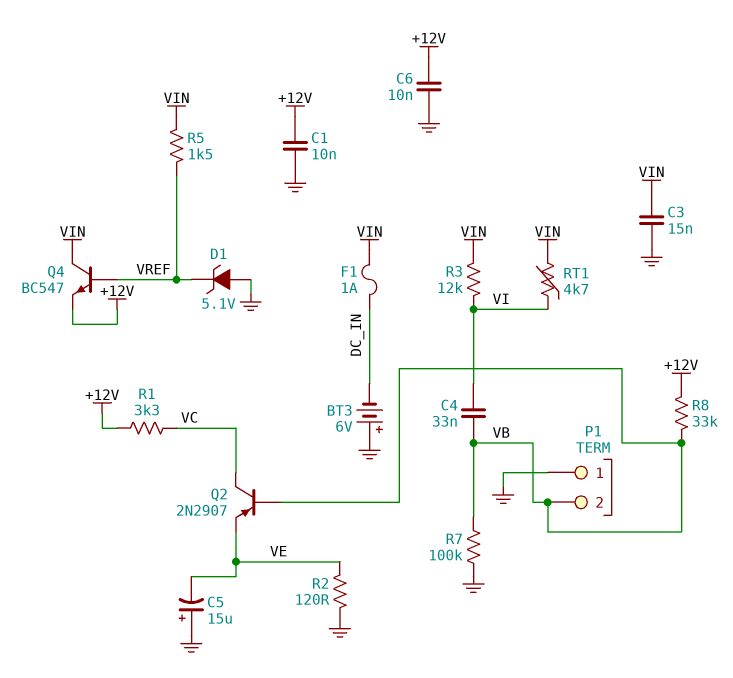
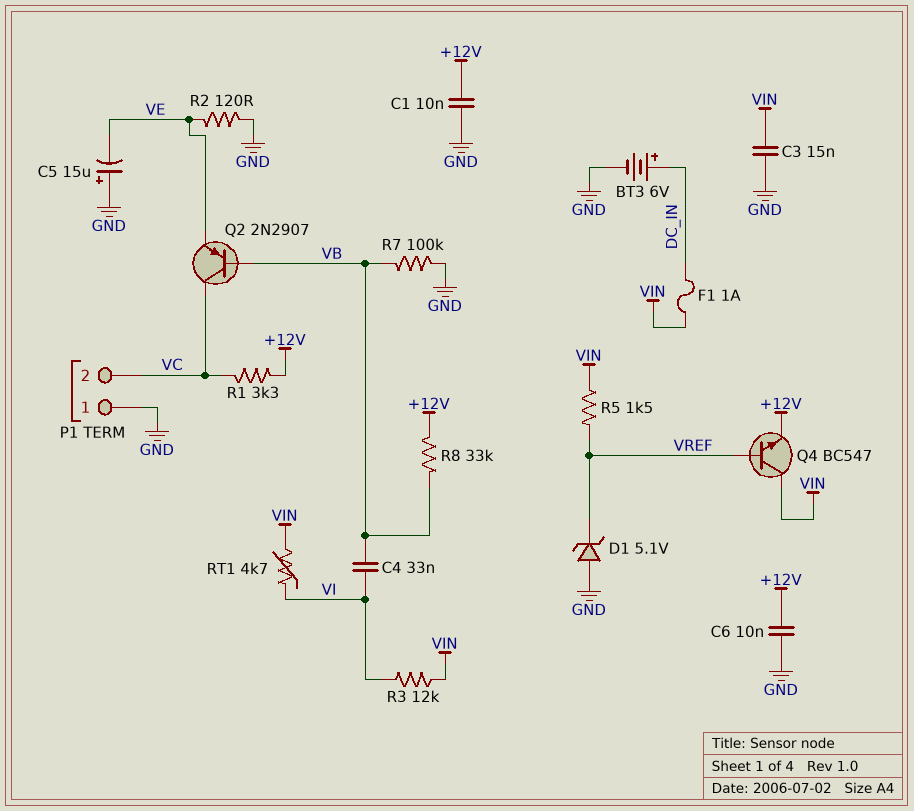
BT3: 6V (plus GND, minus DC_IN) -> 6V (plus DC_IN, minus GND)
P1 pin 2: VB -> VC

